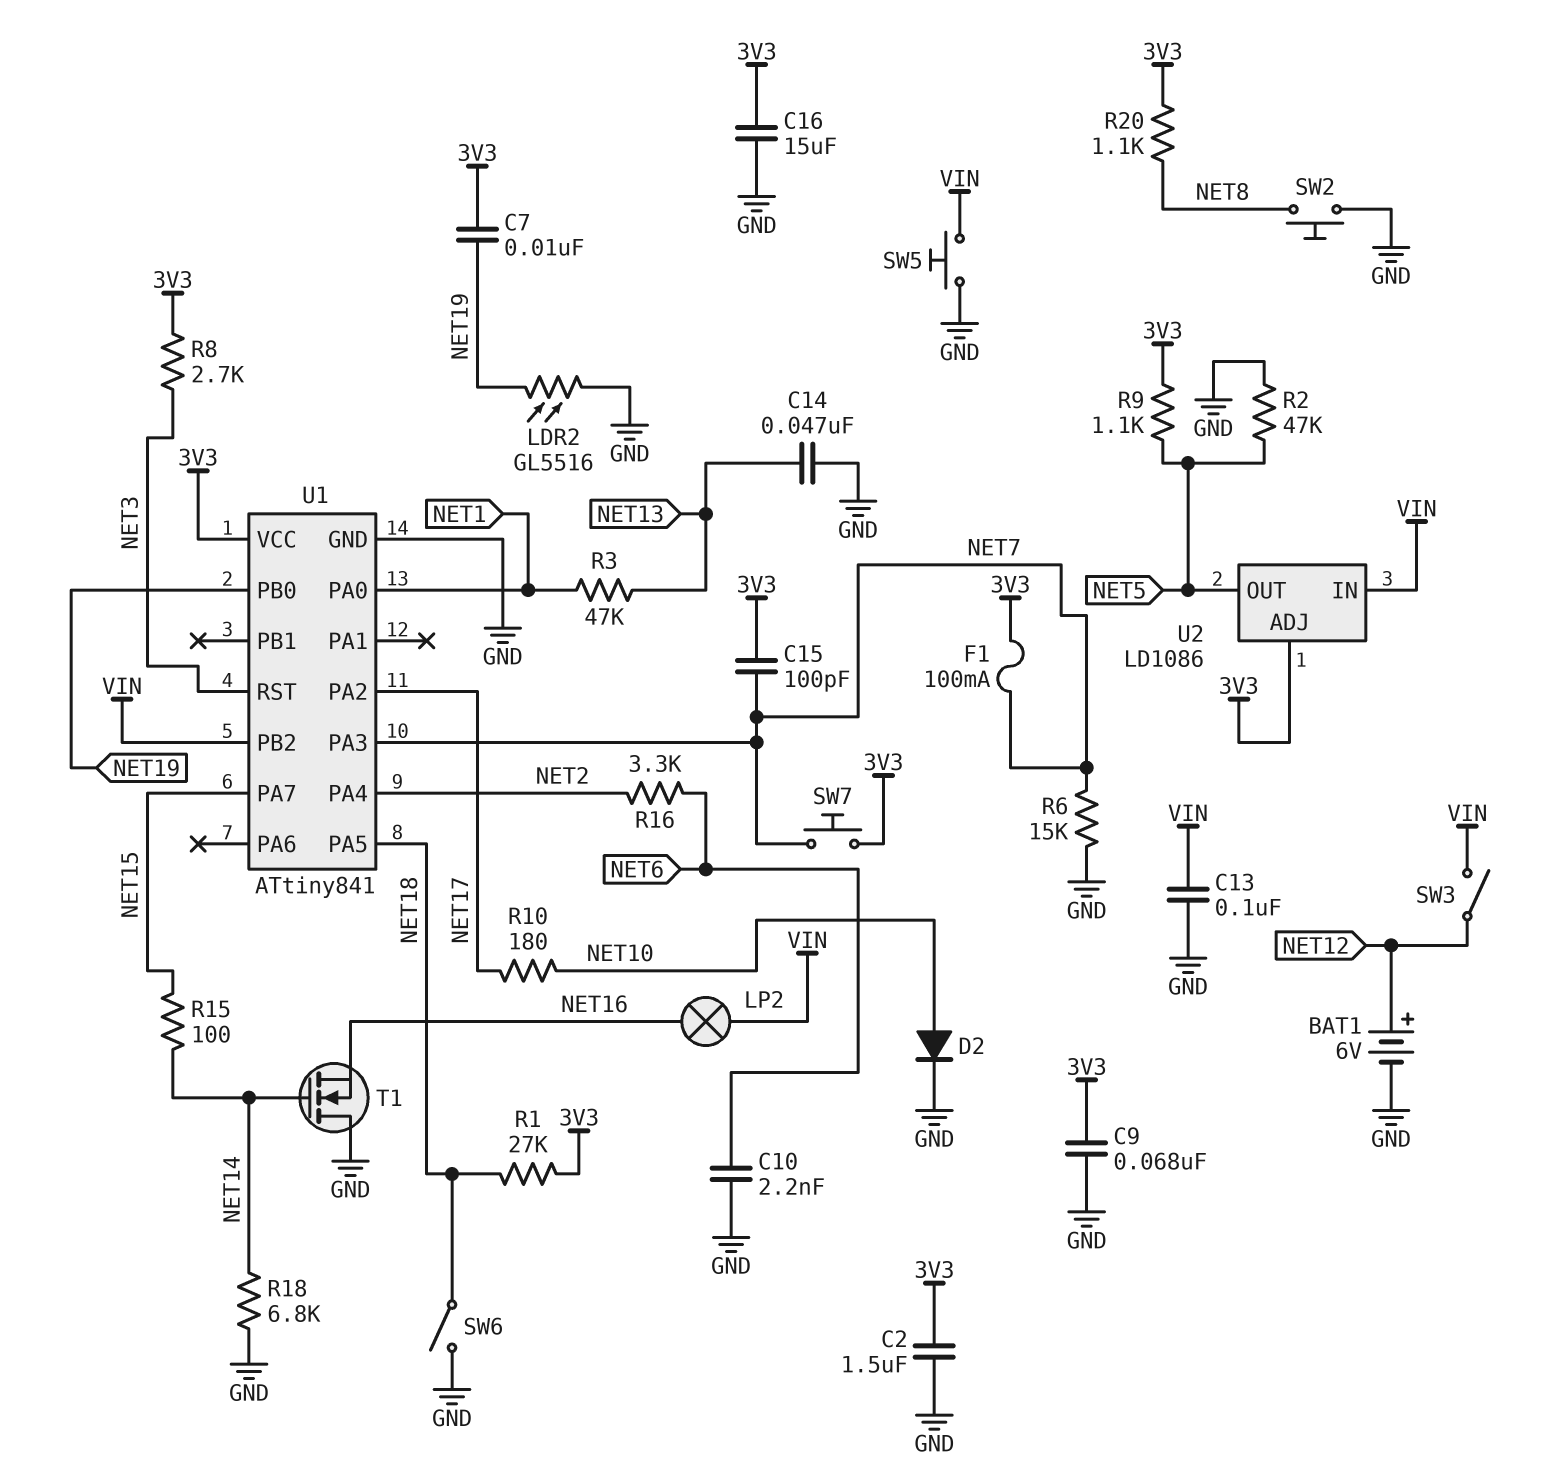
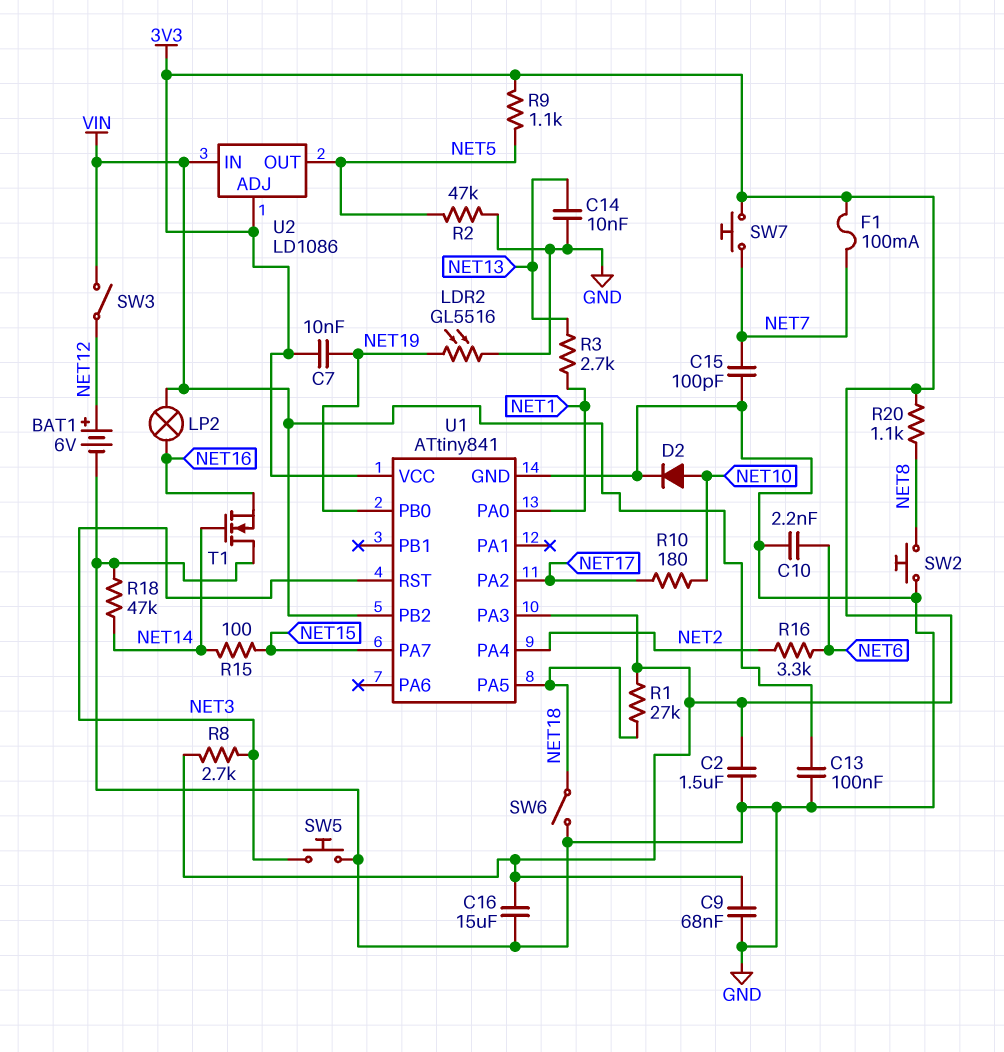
C14: 47nF (GND, NET13) -> 10nF (GND, NET13)
C15: 100pF (3V3, NET7) -> 100pF (GND, NET7)
R3: 47k (NET1, NET13) -> 2.7k (NET1, NET13)
R6: 15k (GND, NET7) -> none
R18: 6.8k (GND, NET14) -> 47k (GND, NET14)
SW5: button (GND, VIN) -> button (GND, NET3)
U1 pin PA3: NET7 -> 3V3

